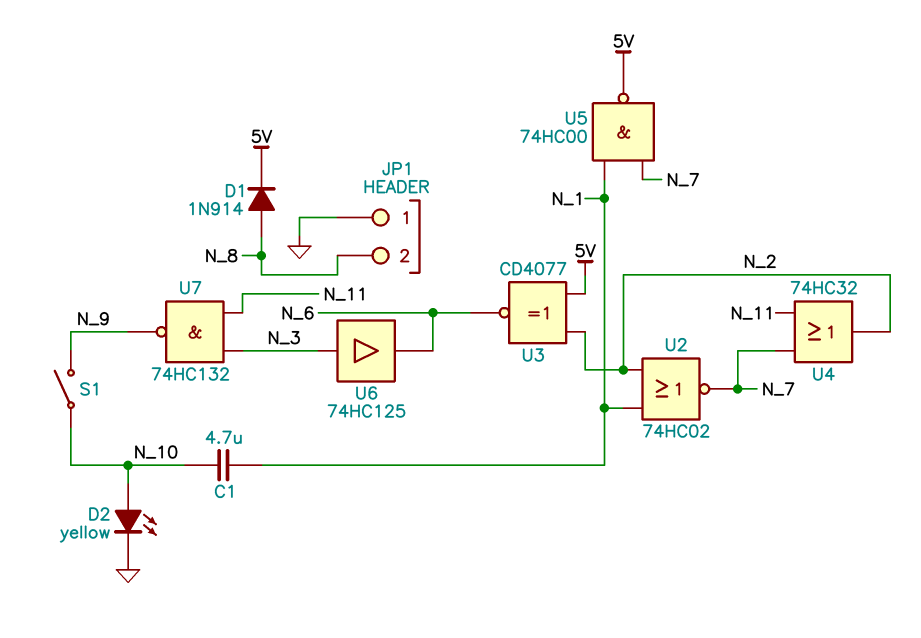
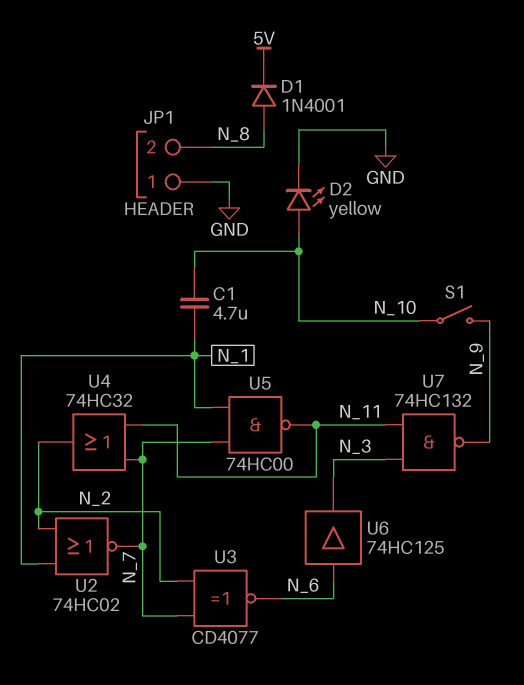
D1: diode 1N914 (A N_8, K 5V) -> diode 1N4001 (A N_8, K 5V)
U3: XNOR CD4077 (in 5V, in N_2, out N_6) -> XNOR CD4077 (in N_2, in N_7, out N_6)
U5: NAND 74HC00 (in N_1, in N_7, out 5V) -> NAND 74HC00 (in N_1, in N_7, out N_11)
U6: buffer 74HC125 (in N_3, out N_6) -> buffer 74HC125 (in N_6, out N_3)

